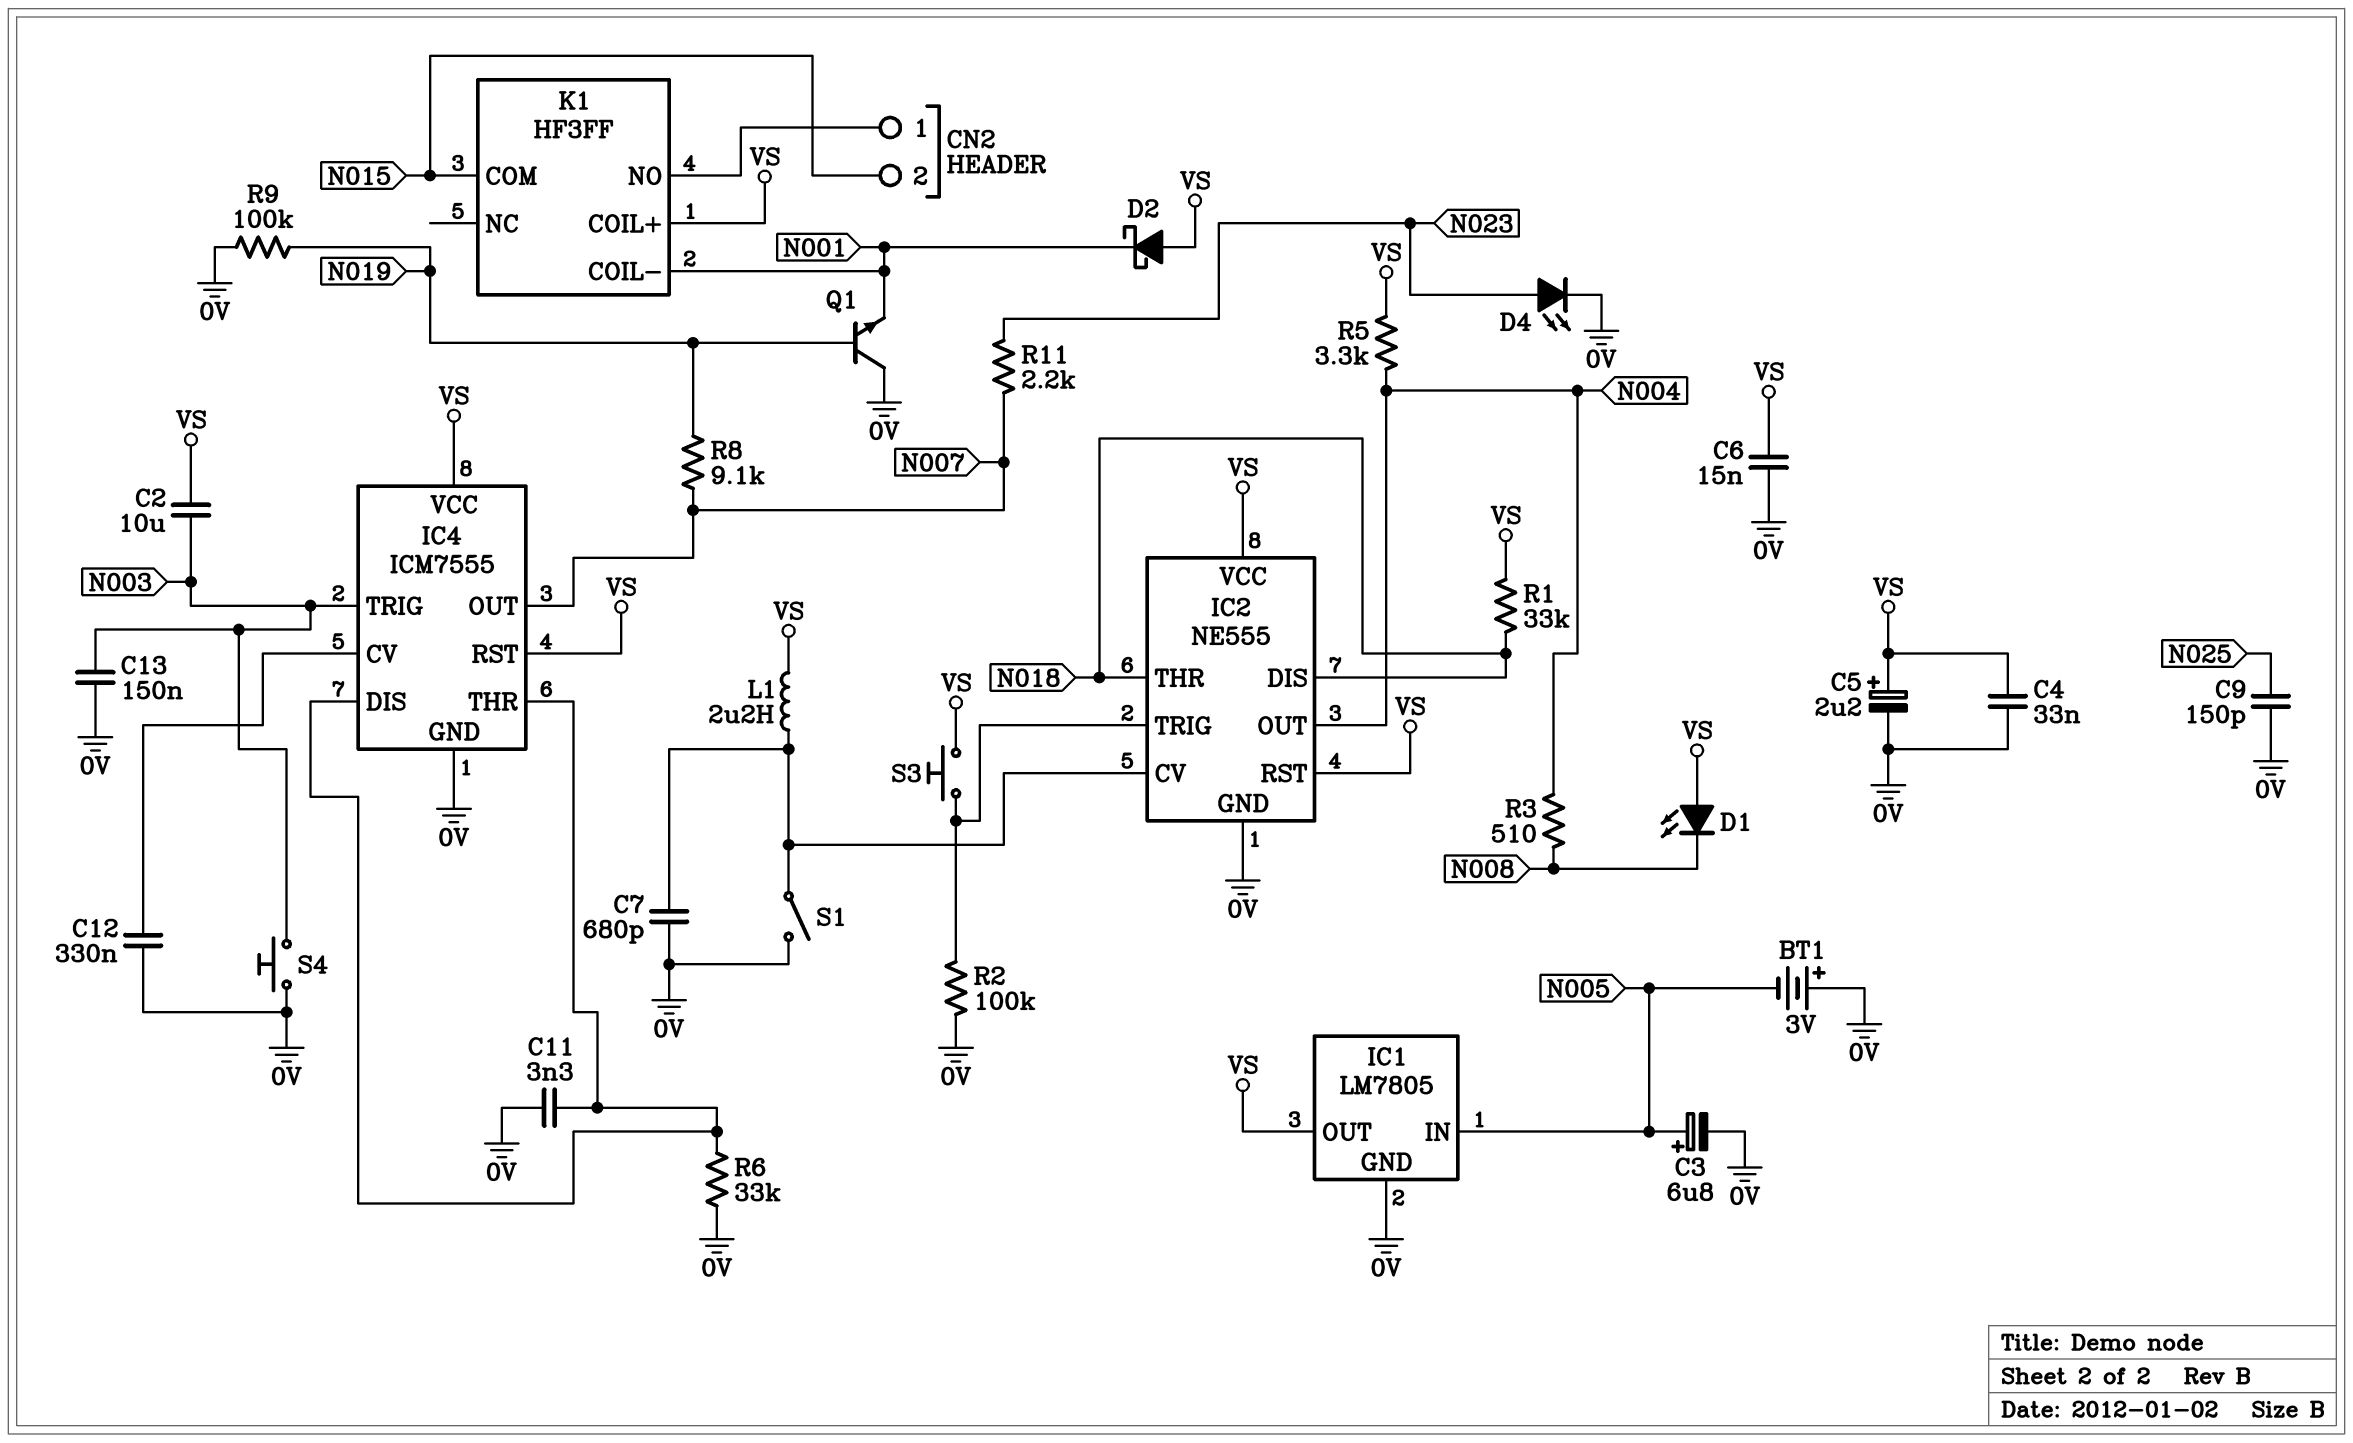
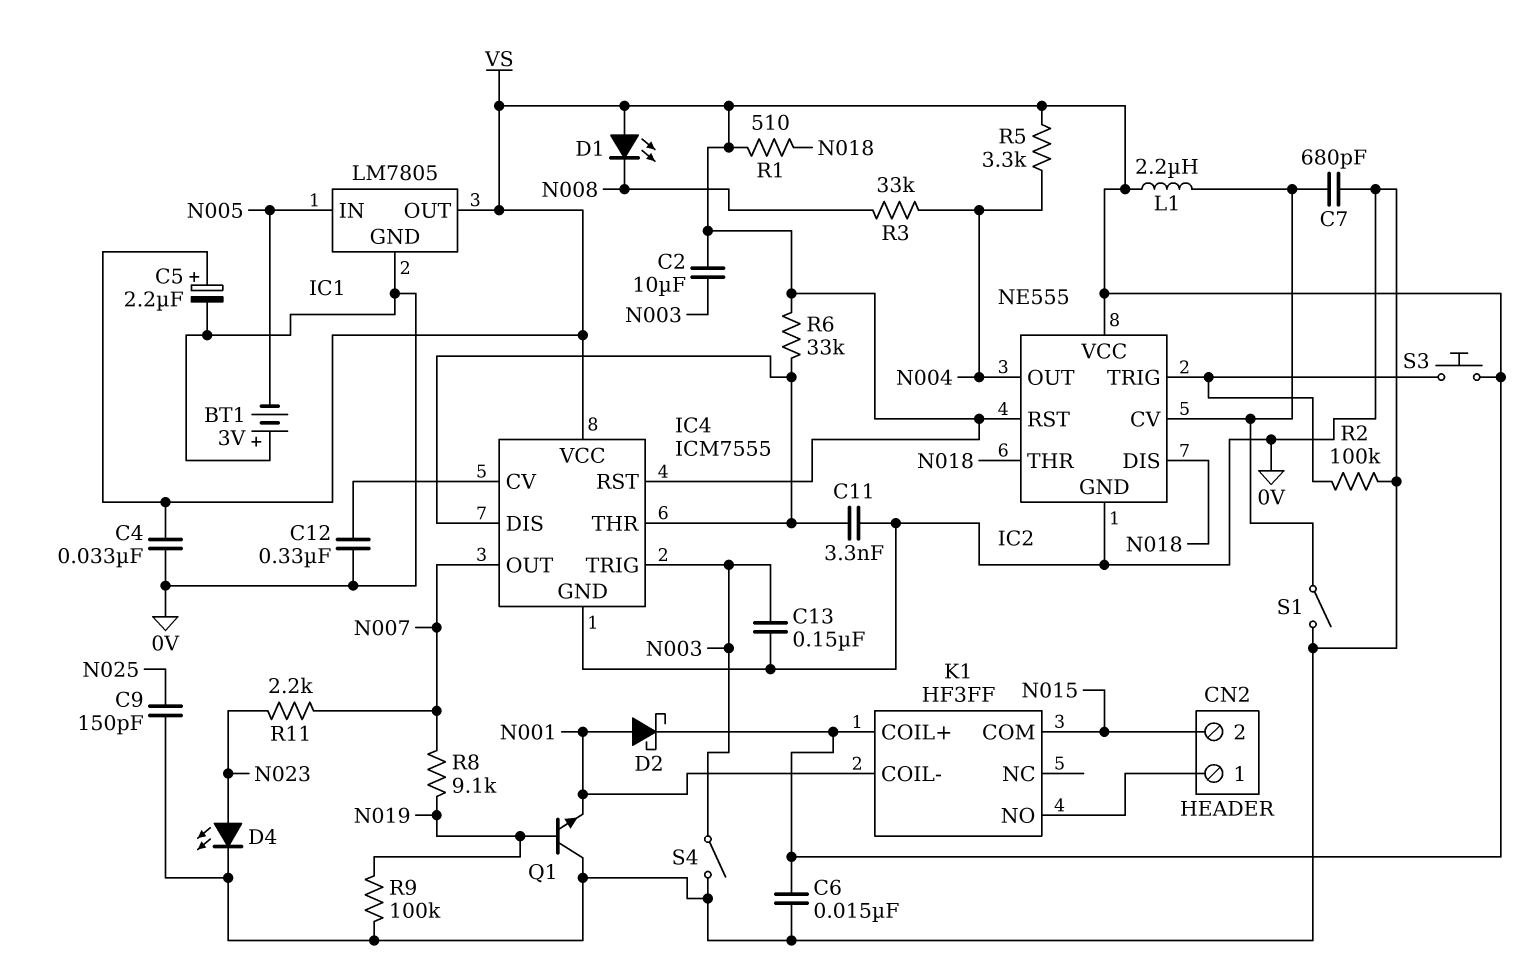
C3: 6.8uF (plus N005, minus 0V) -> none
D2: schottky (A VS, K N001) -> schottky (A N001, K VS)
R1: 33k (N018, VS) -> 510 (N018, VS)
R3: 510 (N004, N008) -> 33k (N004, N008)
R6: 33k (0V, IC4/DIS) -> 33k (IC4/DIS, VS)
S4: button (0V, N003) -> switch (0V, N003)

